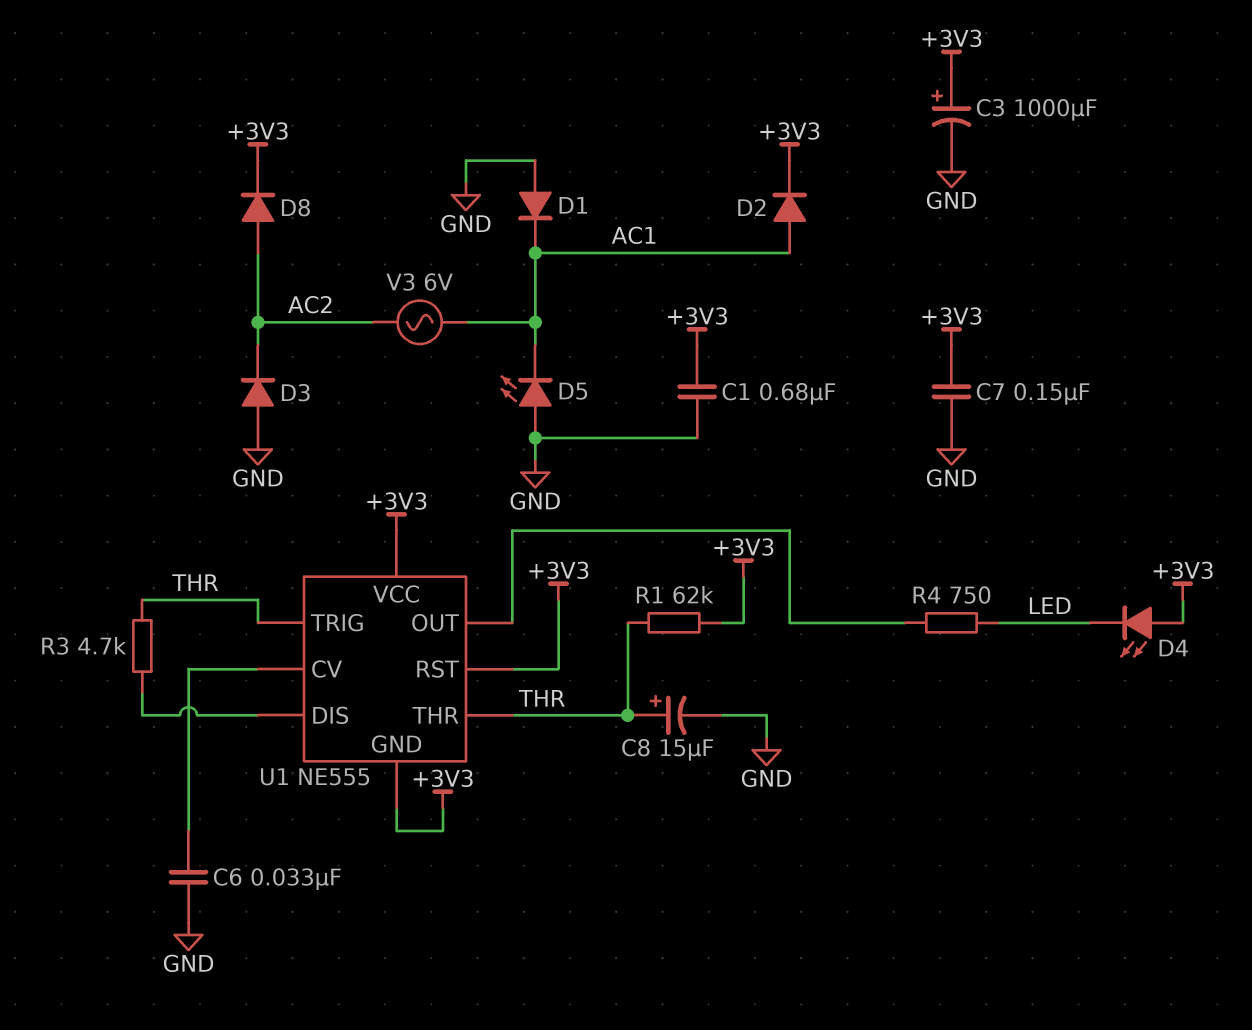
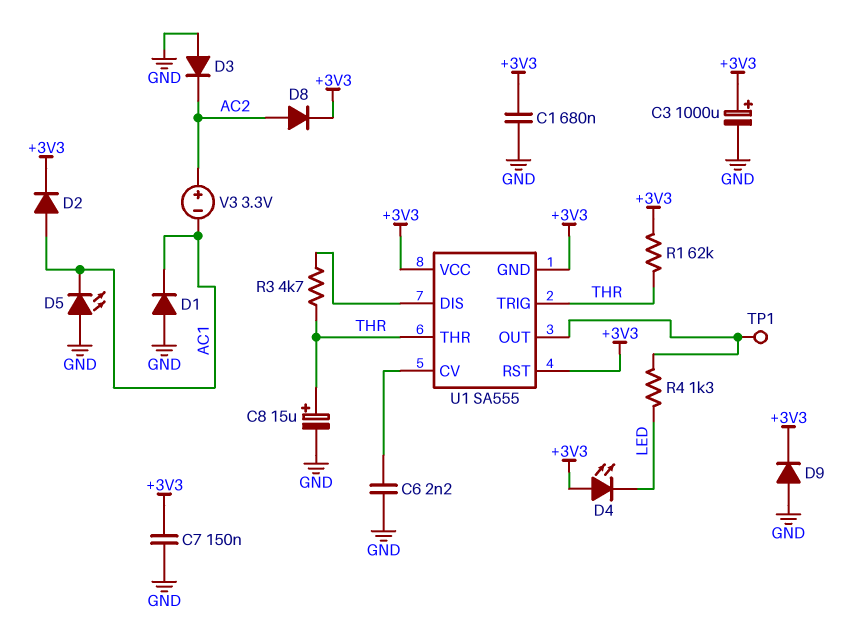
C6: 33nF (GND, U1/CV) -> 2.2nF (GND, U1/CV)
D9: none -> diode (A GND, K +3V3)
R4: 750 (LED, U1/OUT) -> 1.3k (LED, U1/OUT)
TP1: none -> test point (U1/OUT)
U1: NE555 -> SA555
V3: AC 6V (AC1, AC2) -> 3.3V (plus AC2, minus AC1)

